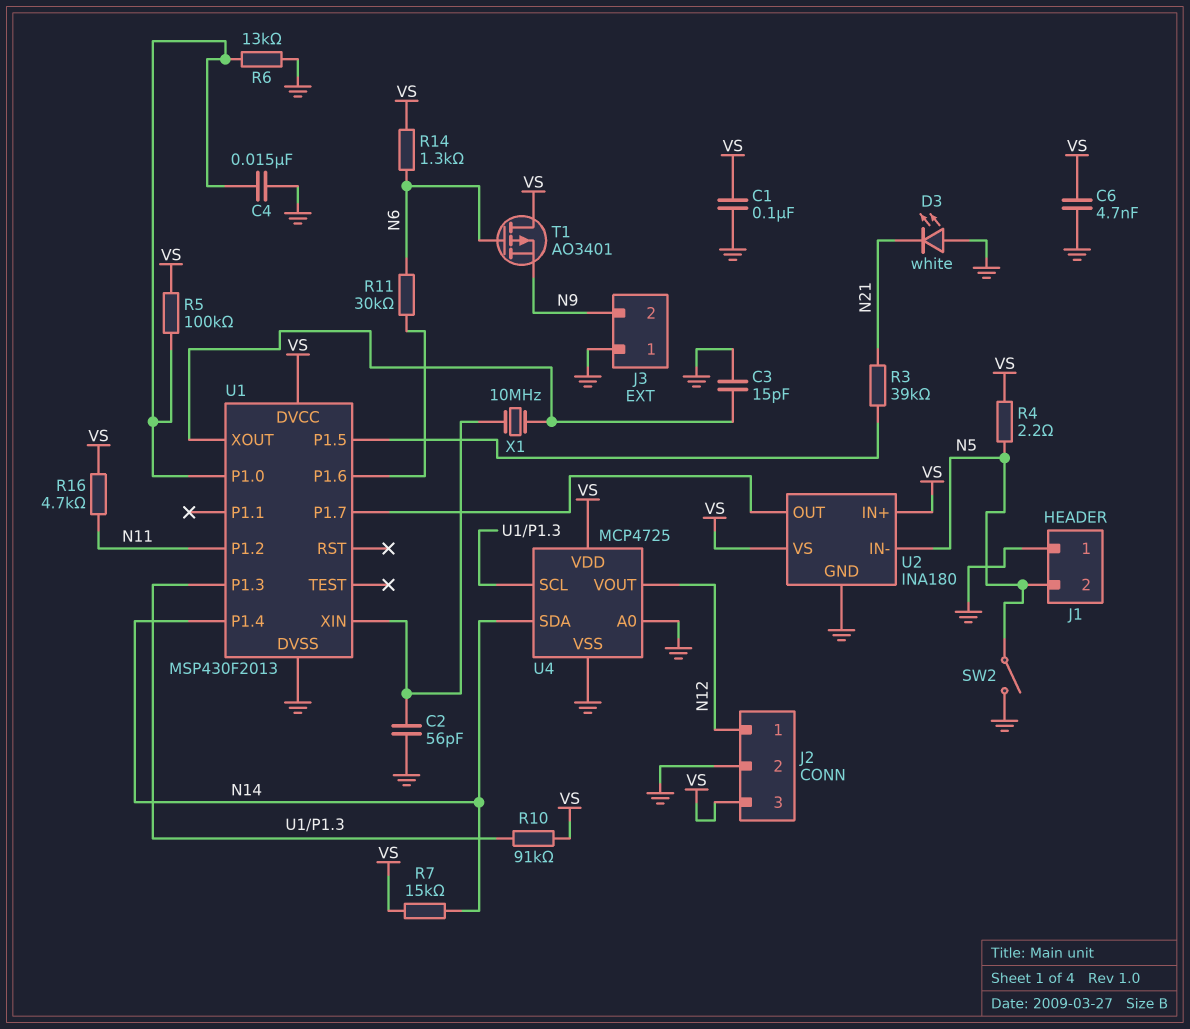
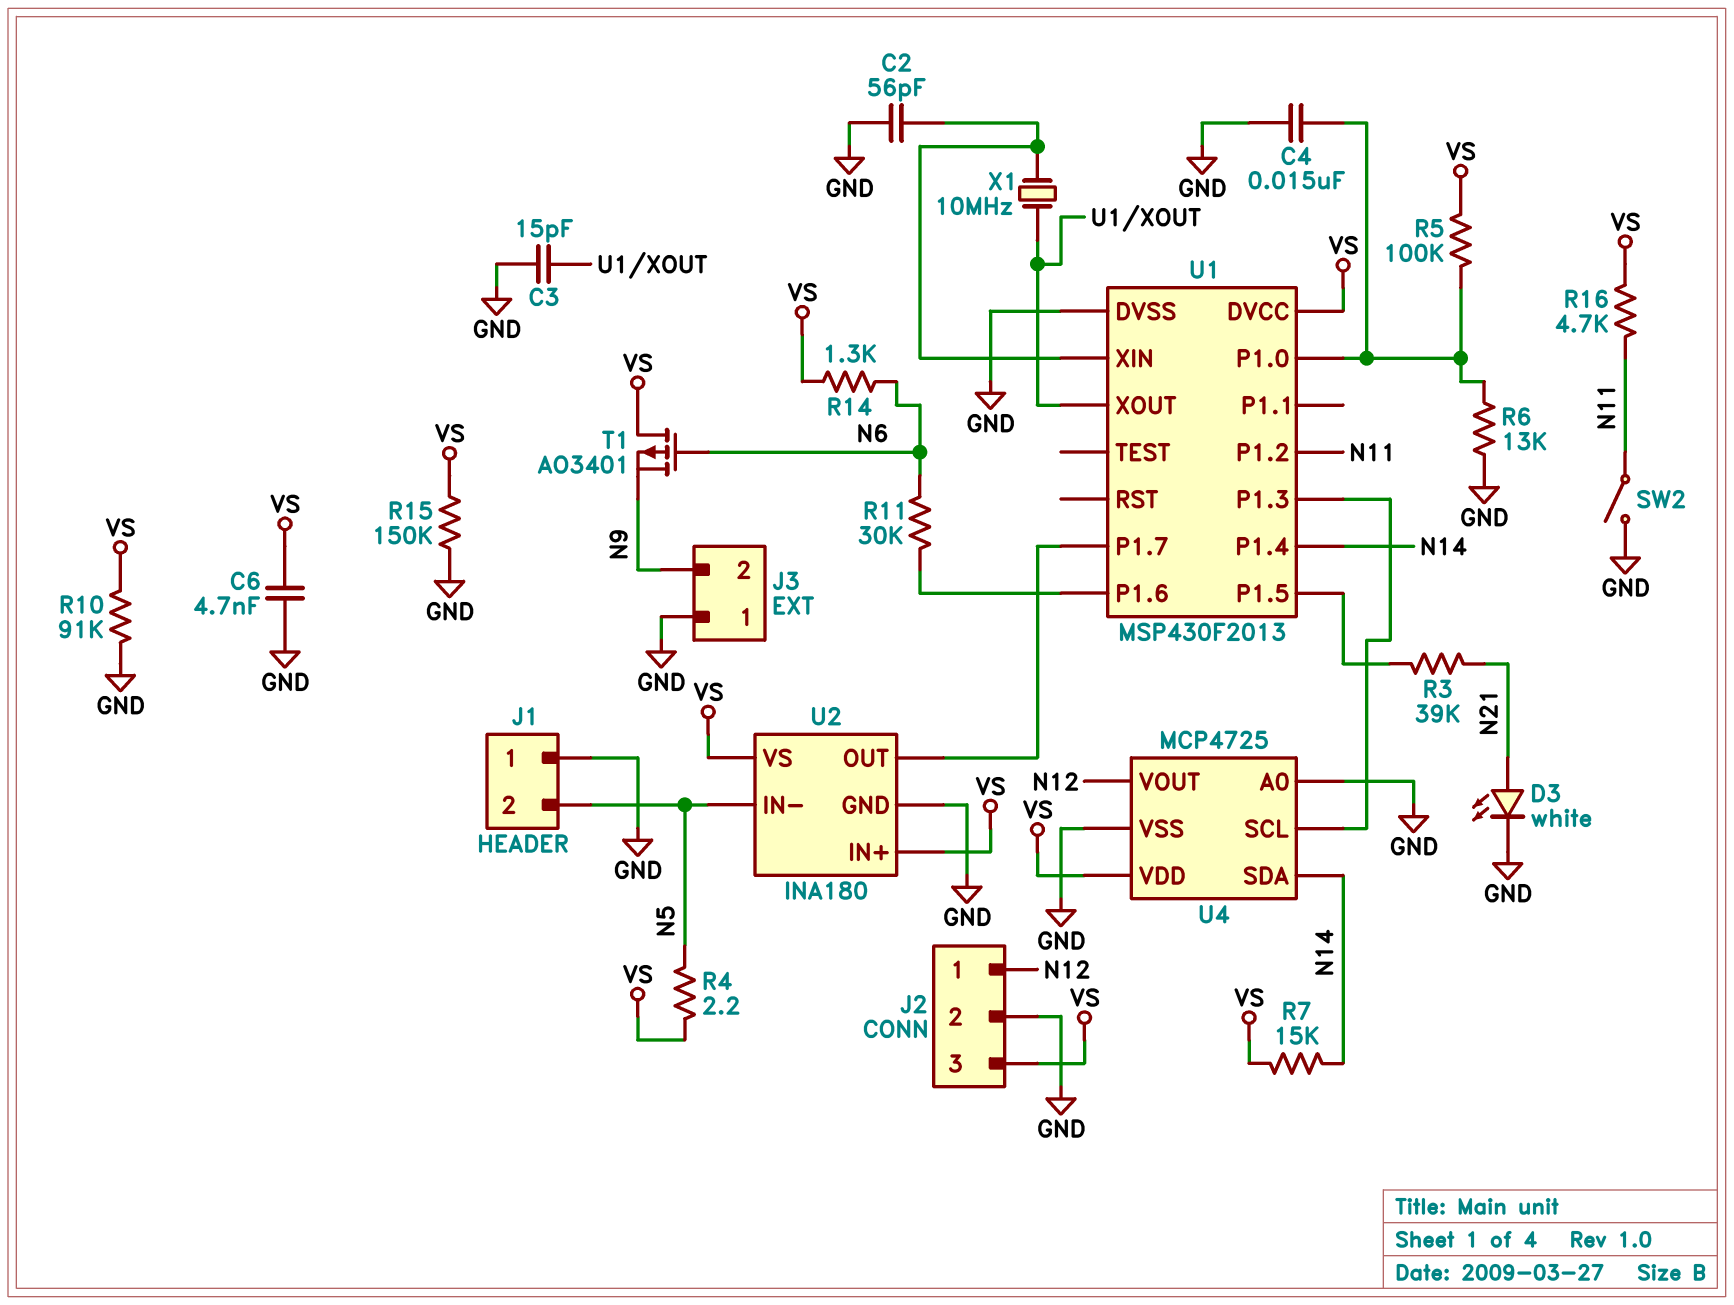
C1: 100nF (GND, VS) -> none
D3: LED white (A GND, K N21) -> LED white (A N21, K GND)
R10: 91k (U1/P1.3, VS) -> 91k (GND, VS)
R15: none -> 150k (GND, VS)
SW2: switch (GND, N5) -> switch (GND, N11)

